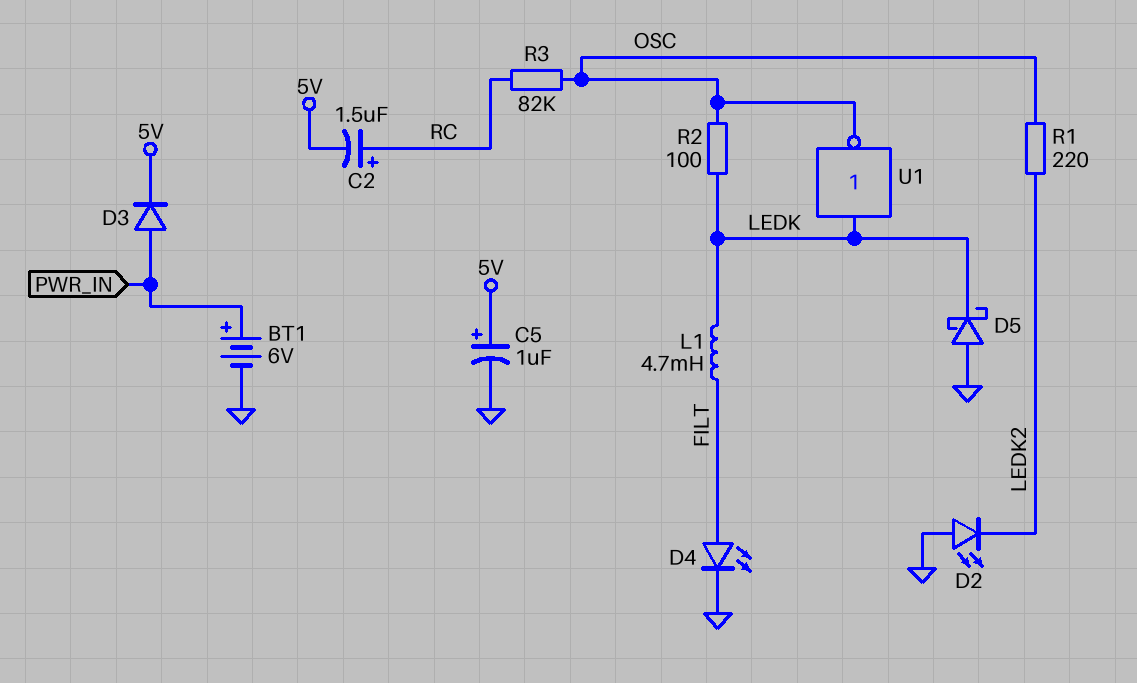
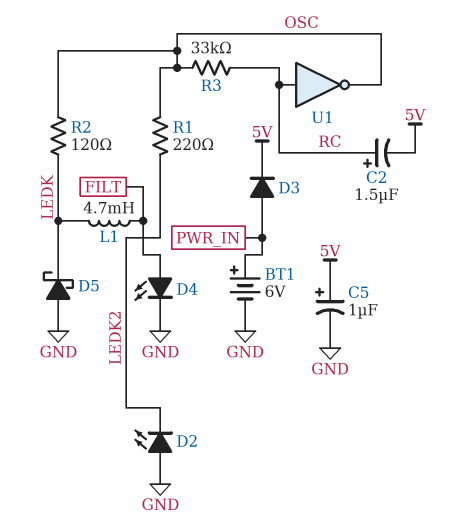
R2: 100 (LEDK, OSC) -> 120 (LEDK, OSC)
R3: 82k (OSC, RC) -> 33k (OSC, RC)
U1: NOT (in LEDK, out OSC) -> NOT (in RC, out OSC)

